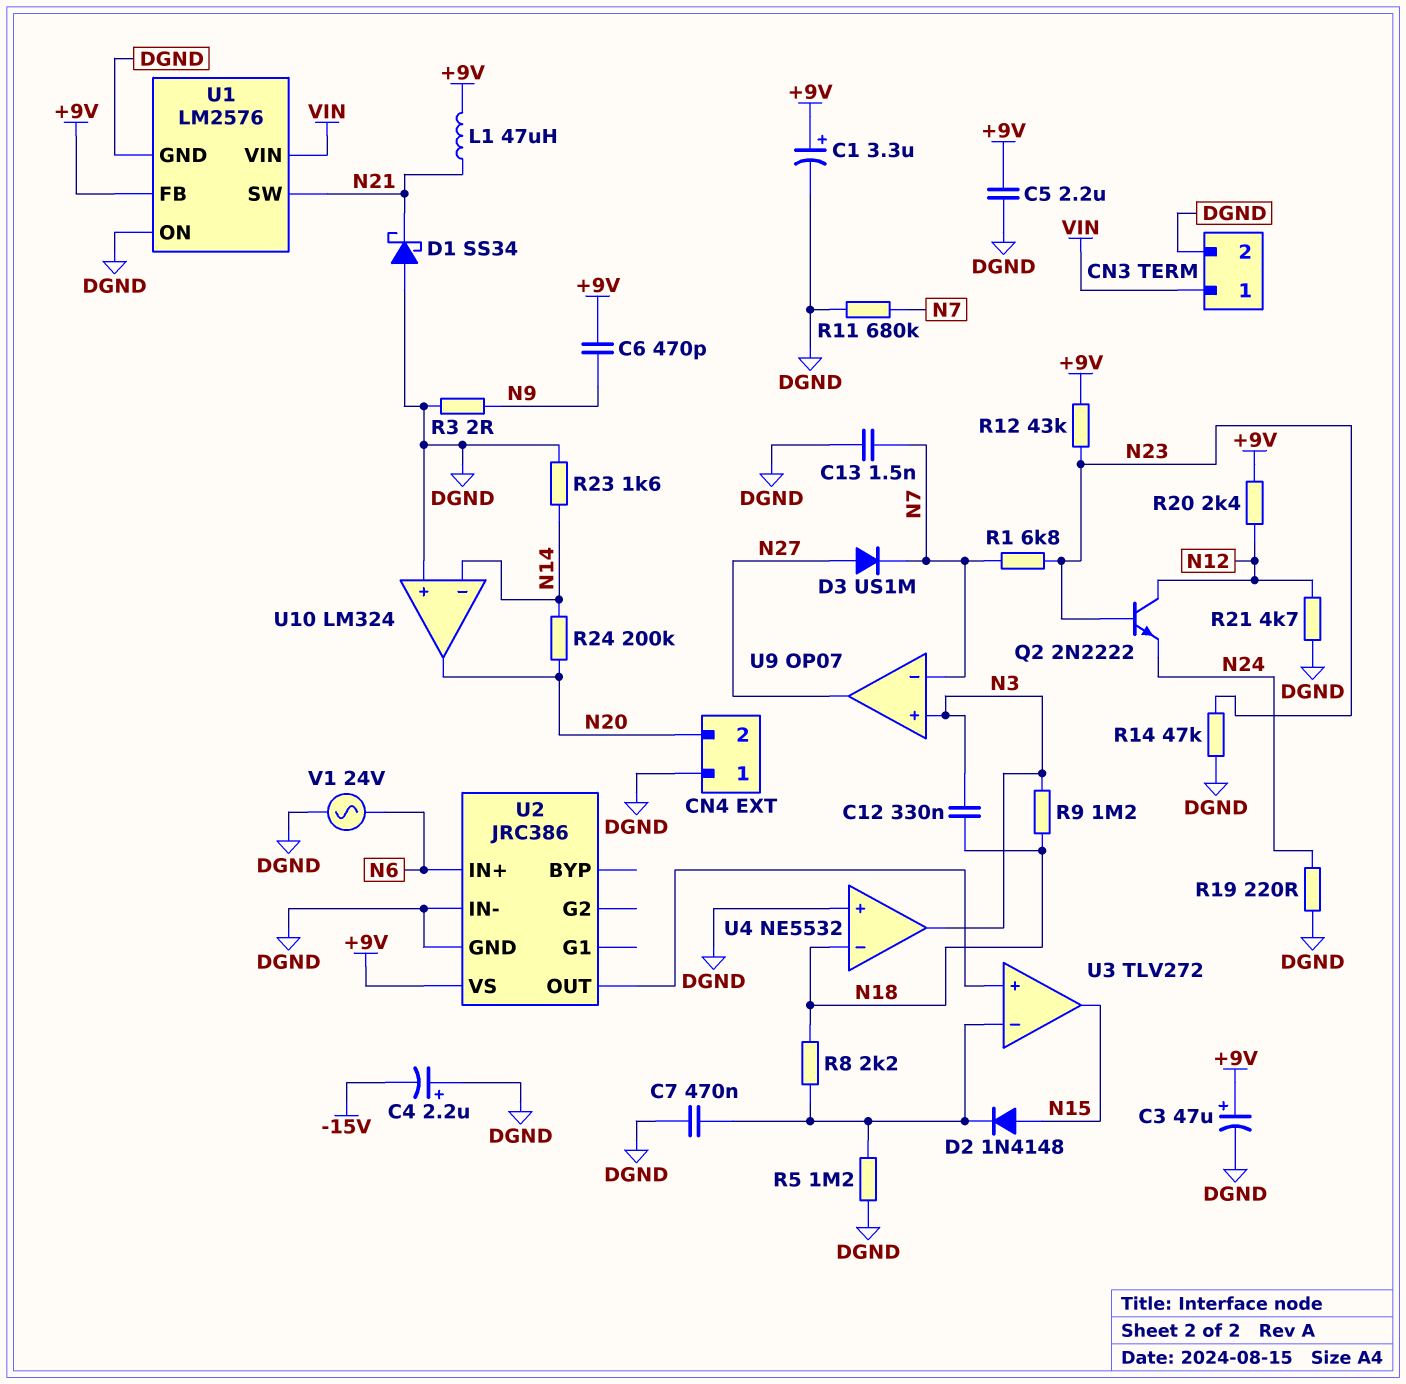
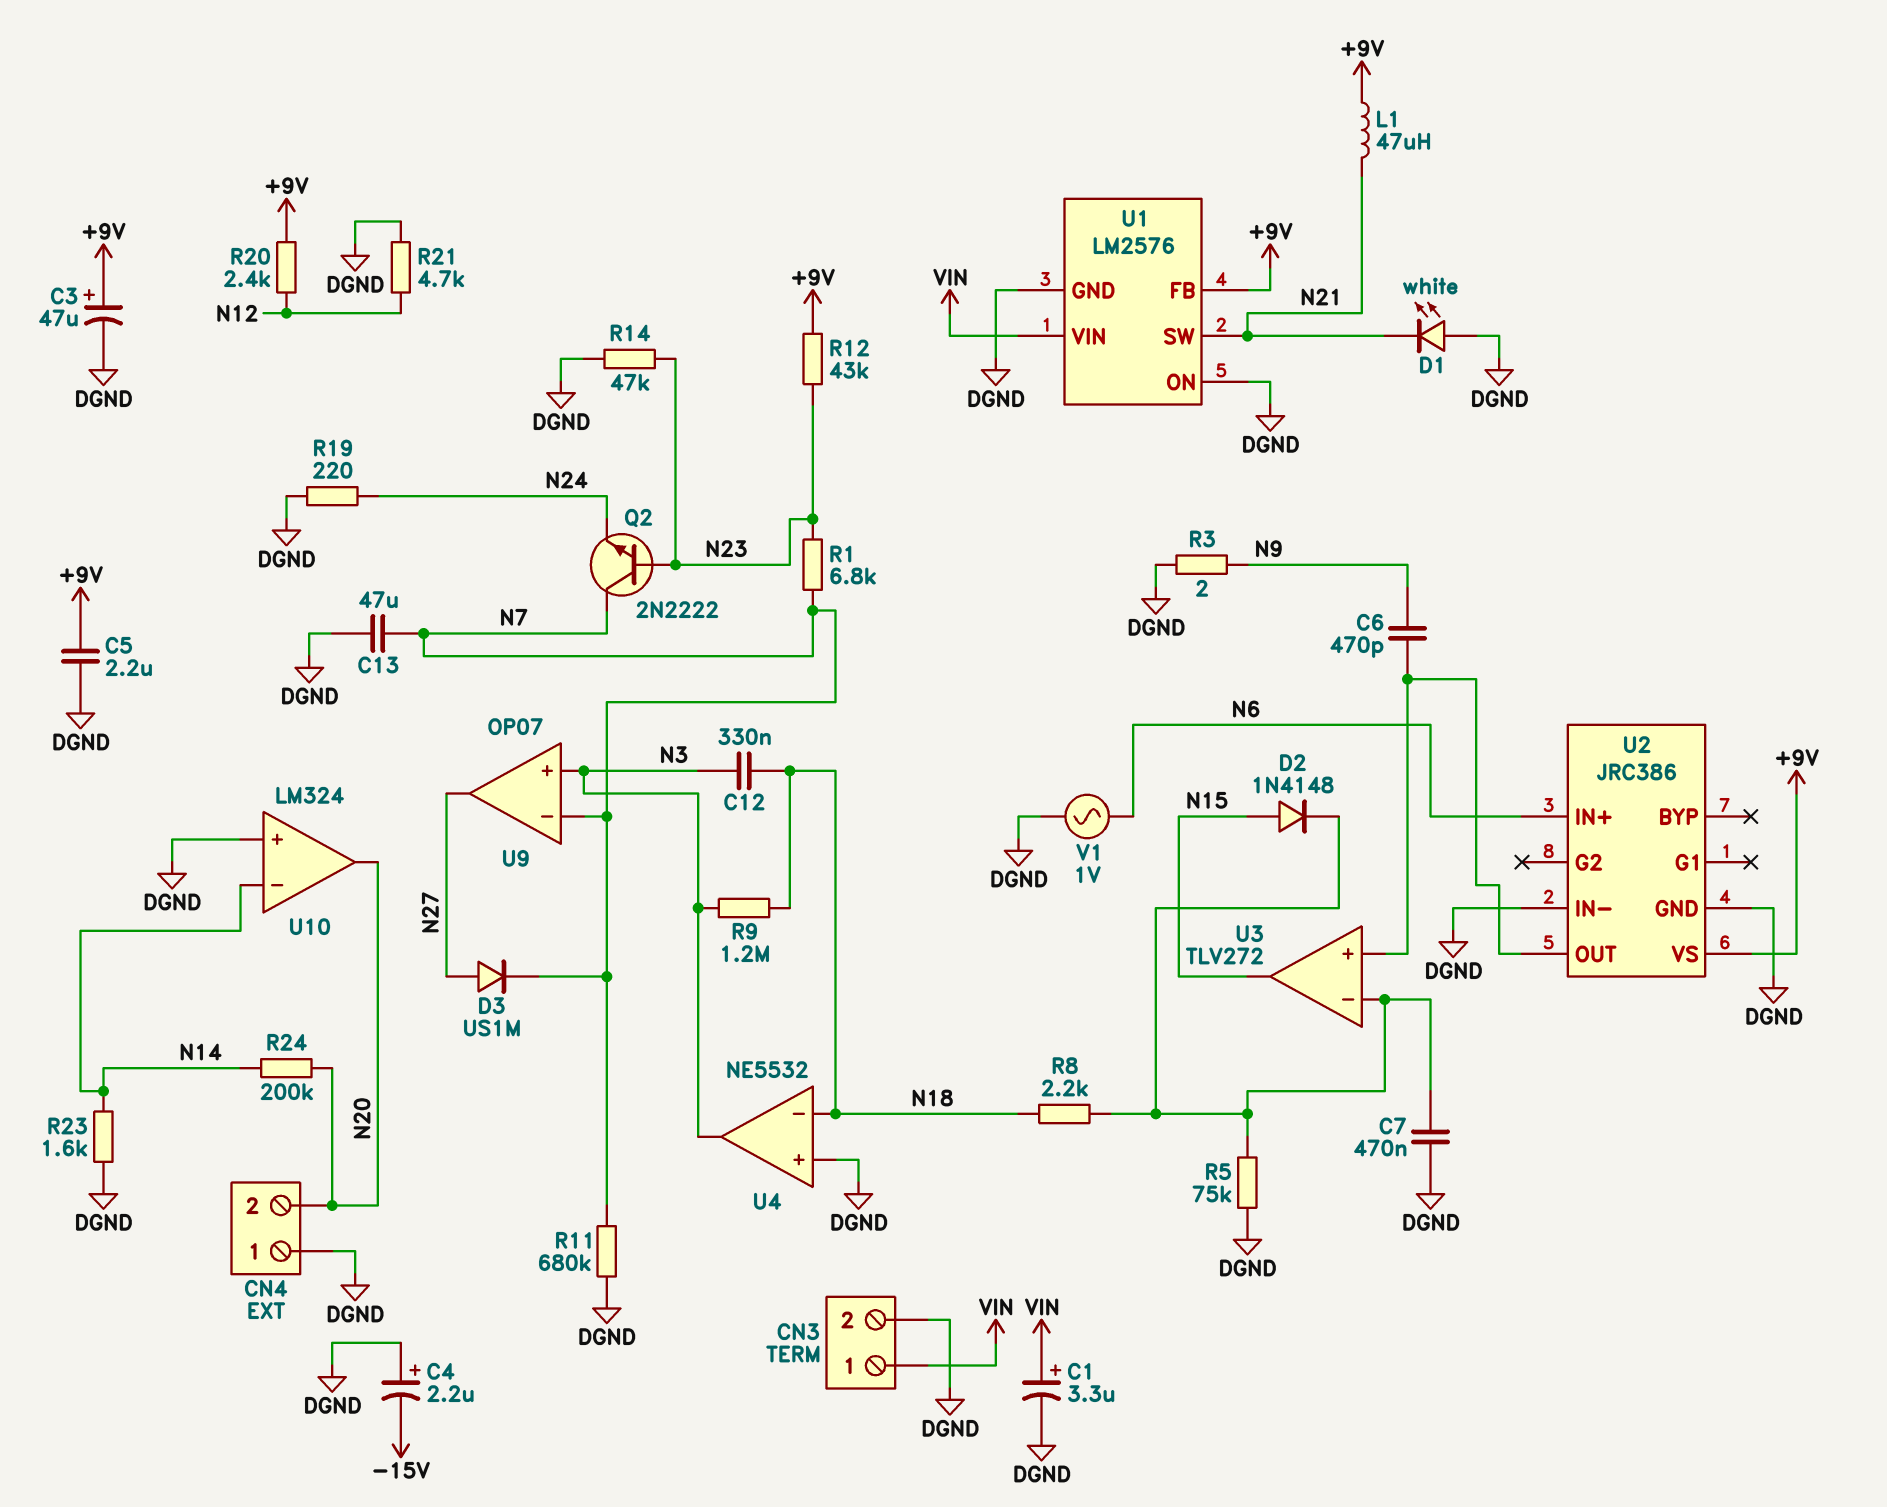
C1: 3.3uF (plus +9V, minus DGND) -> 3.3uF (plus VIN, minus DGND)
C6: 470pF (+9V, N9) -> 470pF (N9, U2/OUT)
C13: 1.5nF (DGND, N7) -> 47uF (DGND, N7)
D1: schottky SS34 (A DGND, K N21) -> LED white (A DGND, K N21)
Q2: NPN 2N2222 (B N23, C N12, E N24) -> NPN 2N2222 (B N23, C N7, E N24)
R5: 1.2M (DGND, U3/in-) -> 75k (DGND, U3/in-)
V1: AC 24V (DGND, N6) -> AC 1V (DGND, N6)

